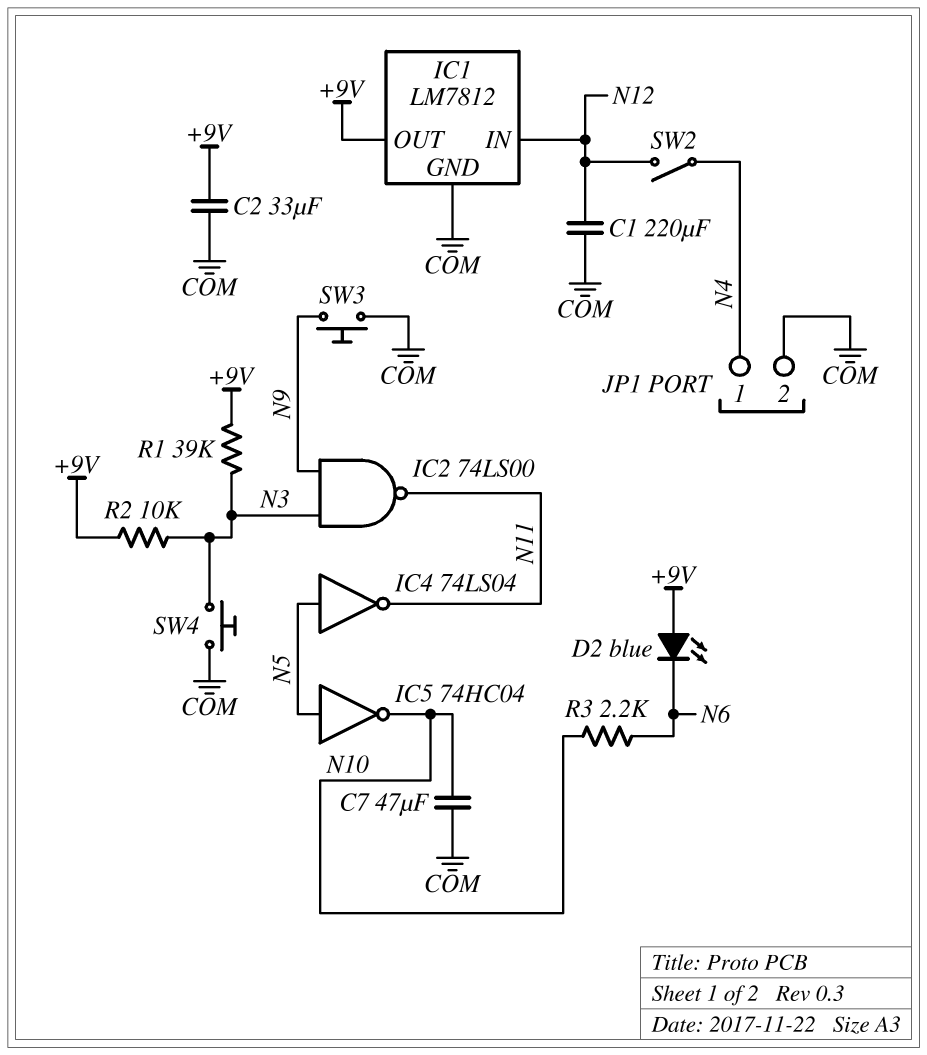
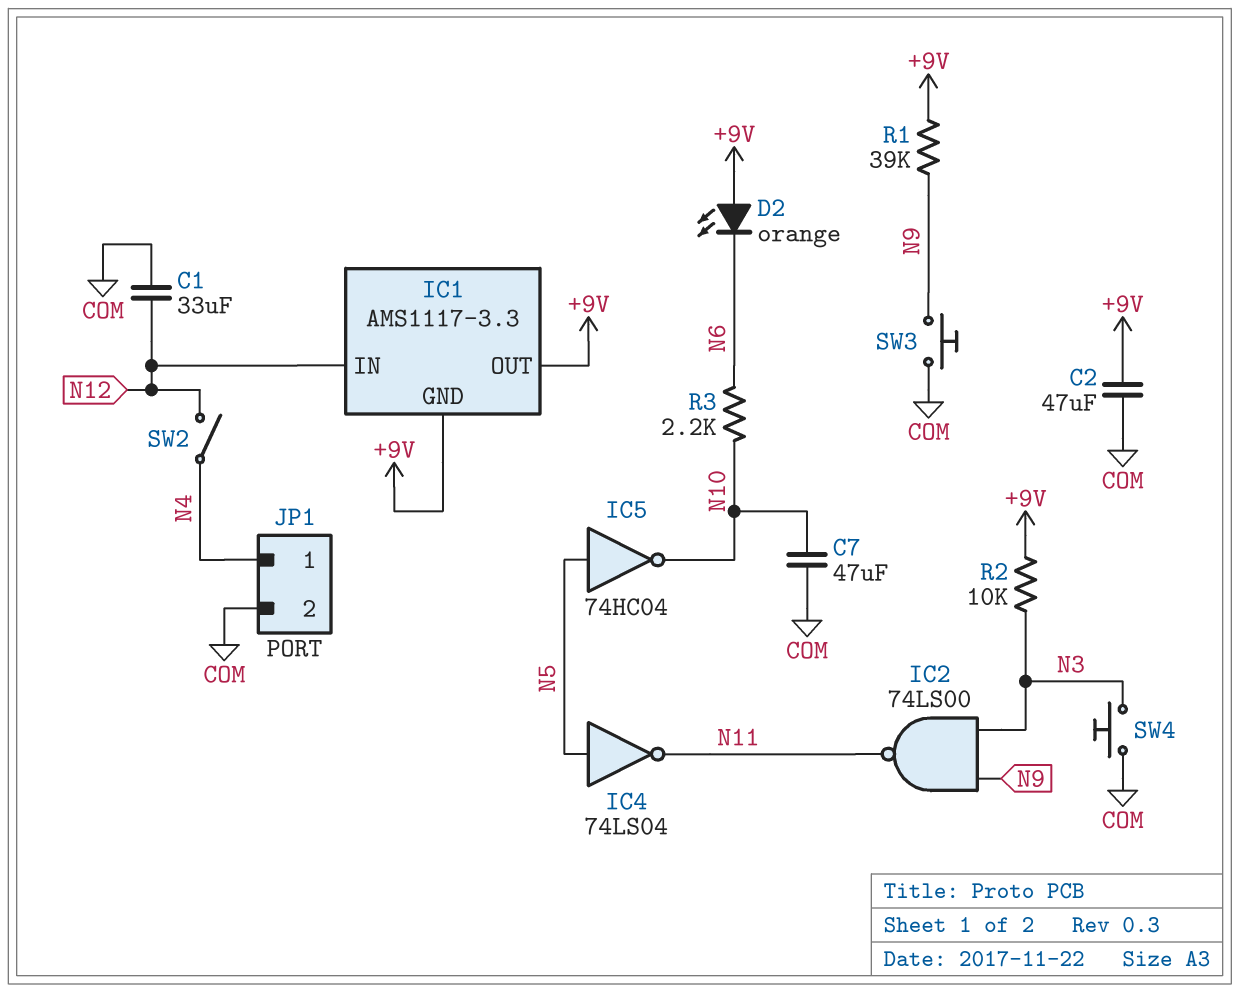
C1: 220uF (COM, N12) -> 33uF (COM, N12)
C2: 33uF (+9V, COM) -> 47uF (+9V, COM)
D2: LED blue (A +9V, K N6) -> LED orange (A +9V, K N6)
IC1: LM7812 -> AMS1117-3.3
IC1 pin GND: COM -> +9V
R1: 39k (+9V, N3) -> 39k (+9V, N9)

